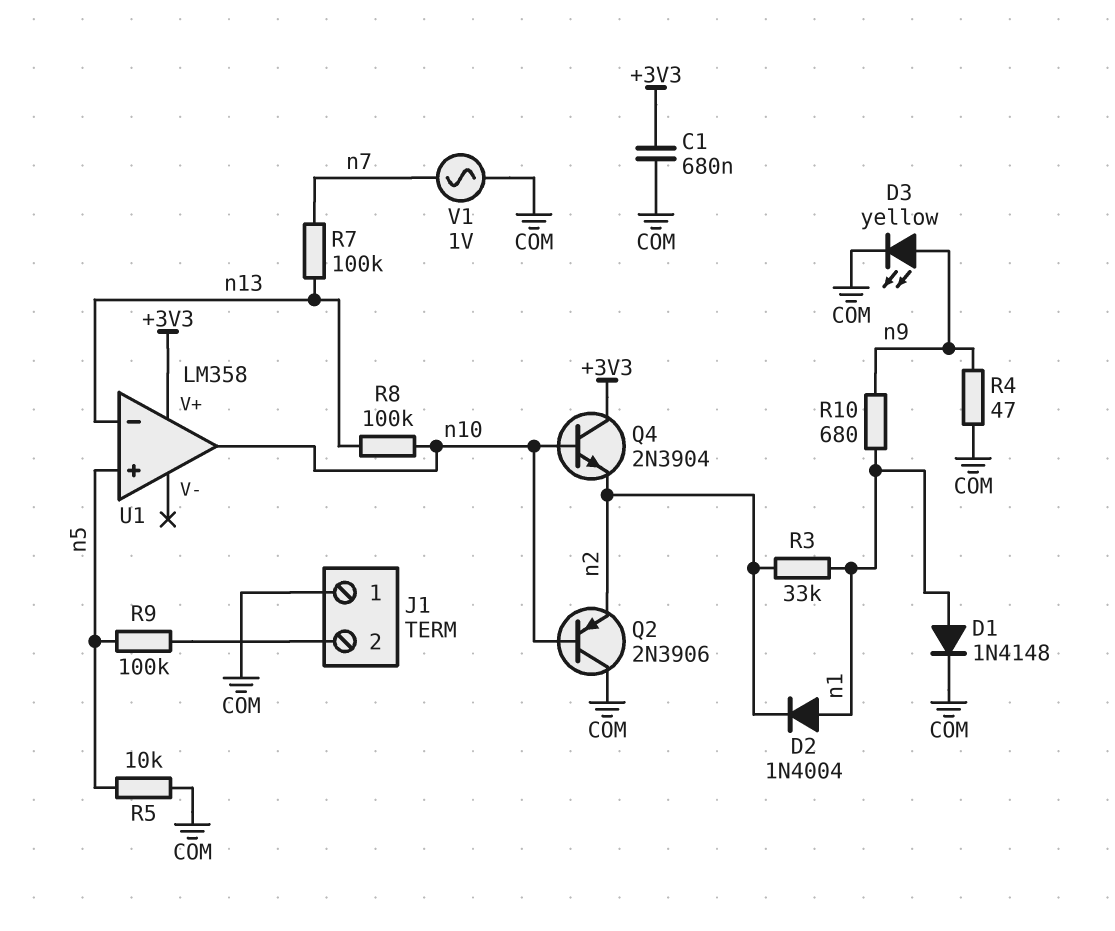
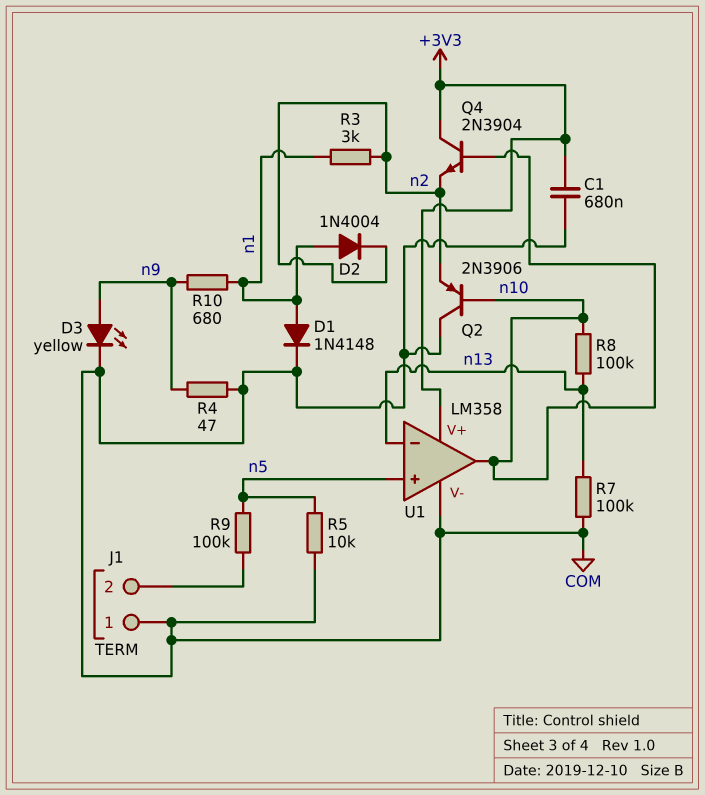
R3: 33k (n1, n2) -> 3k (n1, n2)
R7: 100k (n7, n13) -> 100k (COM, n13)
U1 pin V-: none -> COM
V1: AC 1V (COM, n7) -> none

